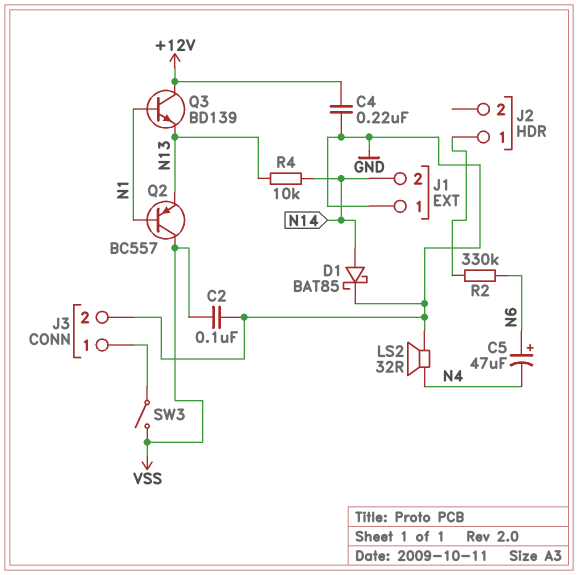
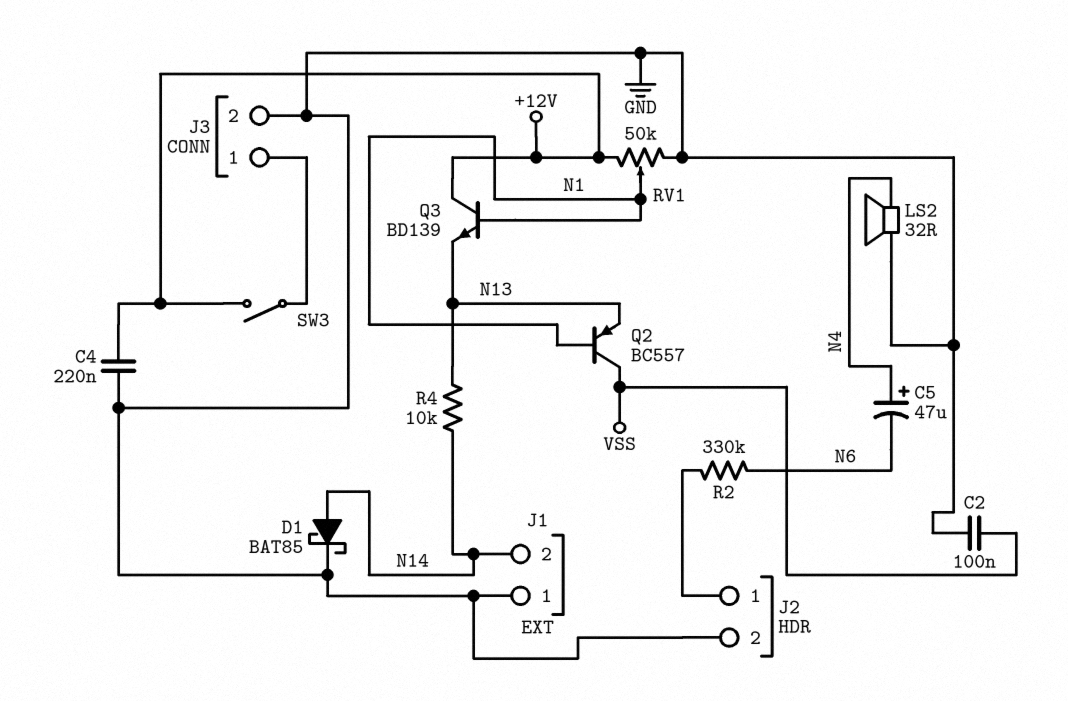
C5: 47uF (plus N6, minus N4) -> 47uF (plus N4, minus N6)
J2 pin 2: none -> GND
RV1: none -> 50k (+12V, GND, wiper N1)
SW3: switch (J3/1, VSS) -> switch (+12V, J3/1)

